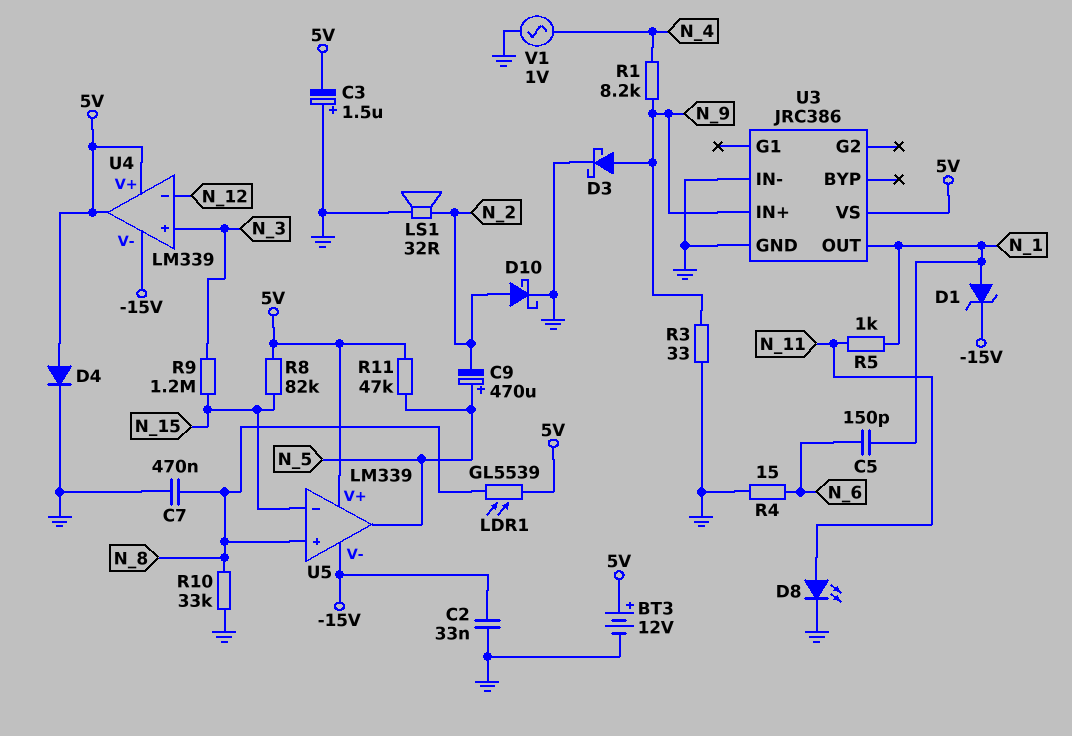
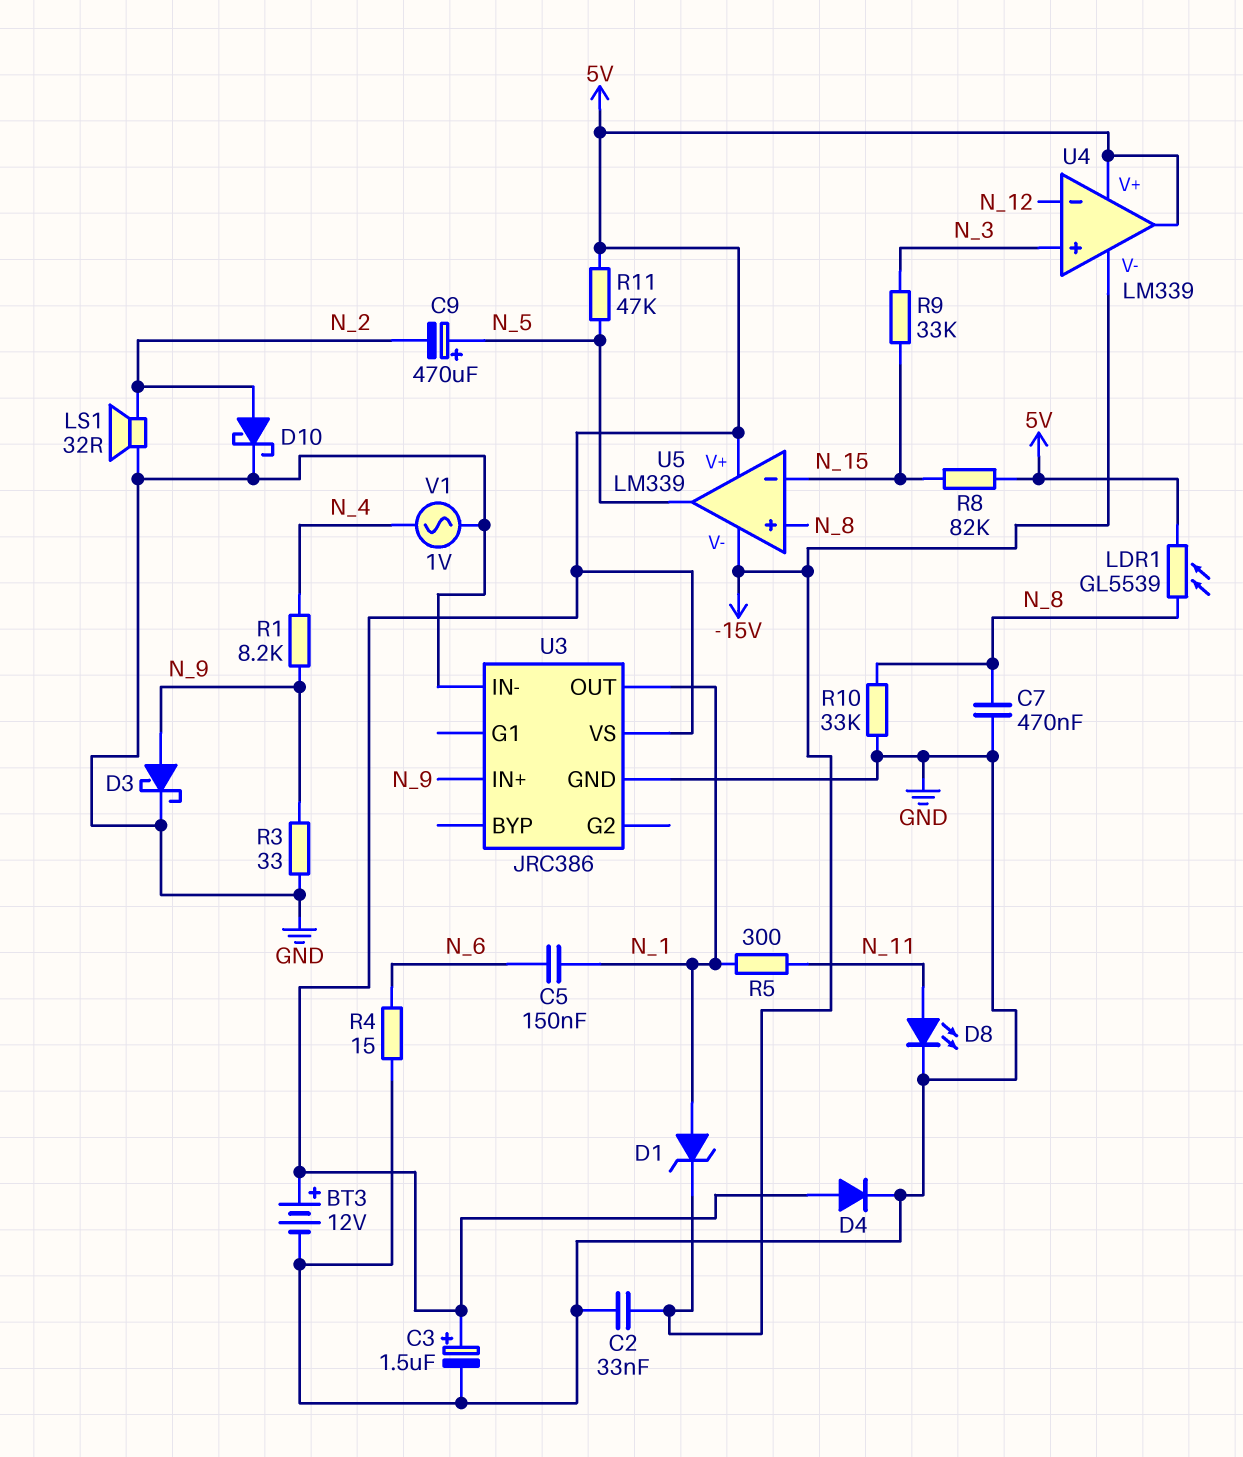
C3: 1.5uF (plus GND, minus 5V) -> 1.5uF (plus 5V, minus GND)
C5: 150pF (N_1, N_6) -> 150nF (N_1, N_6)
R5: 1k (N_1, N_11) -> 300 (N_1, N_11)
R9: 1.2M (N_3, N_15) -> 33k (N_3, N_15)

